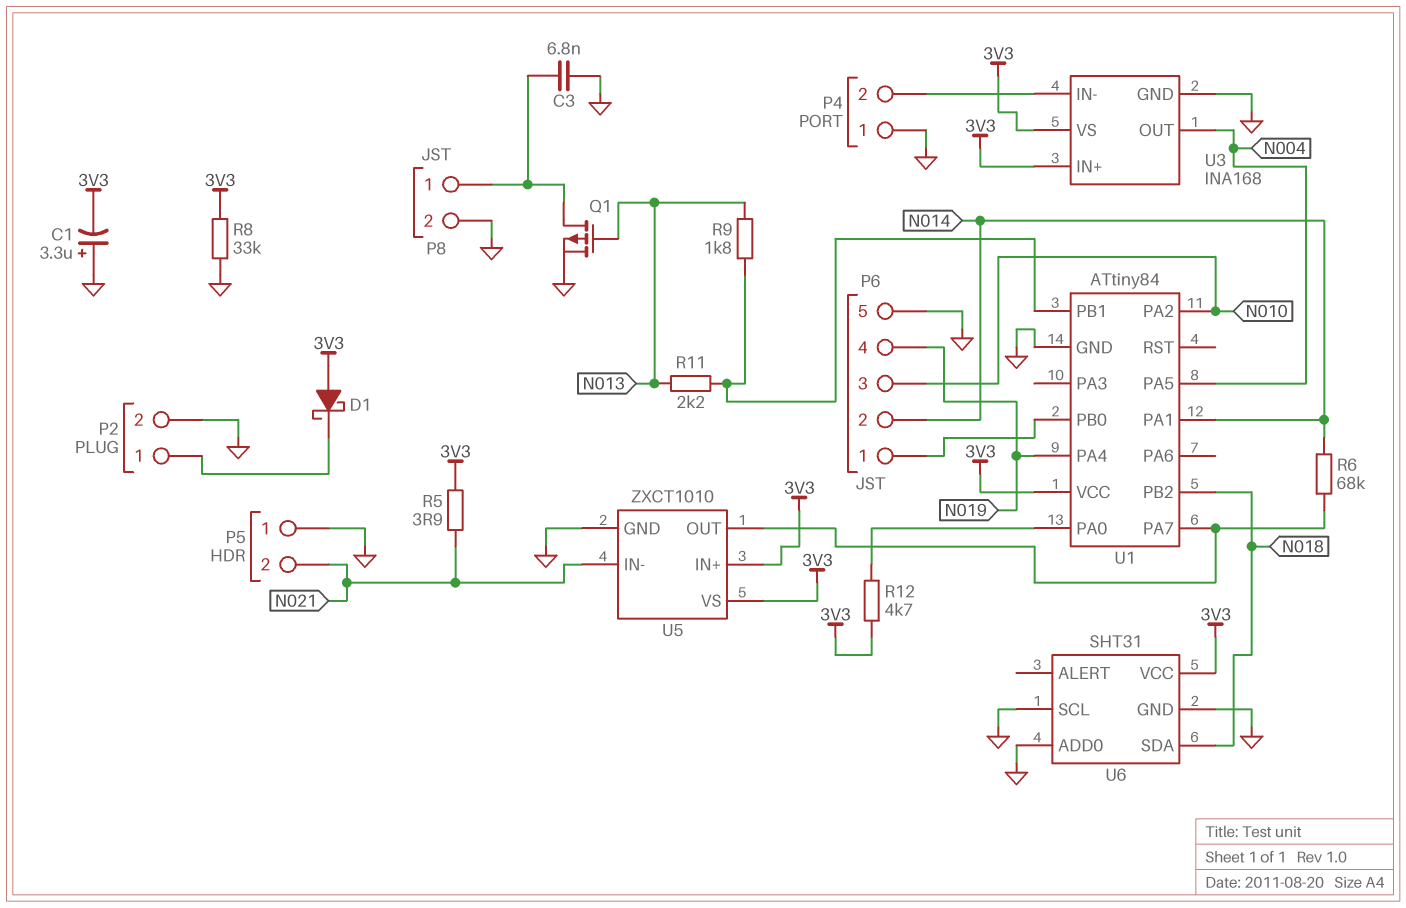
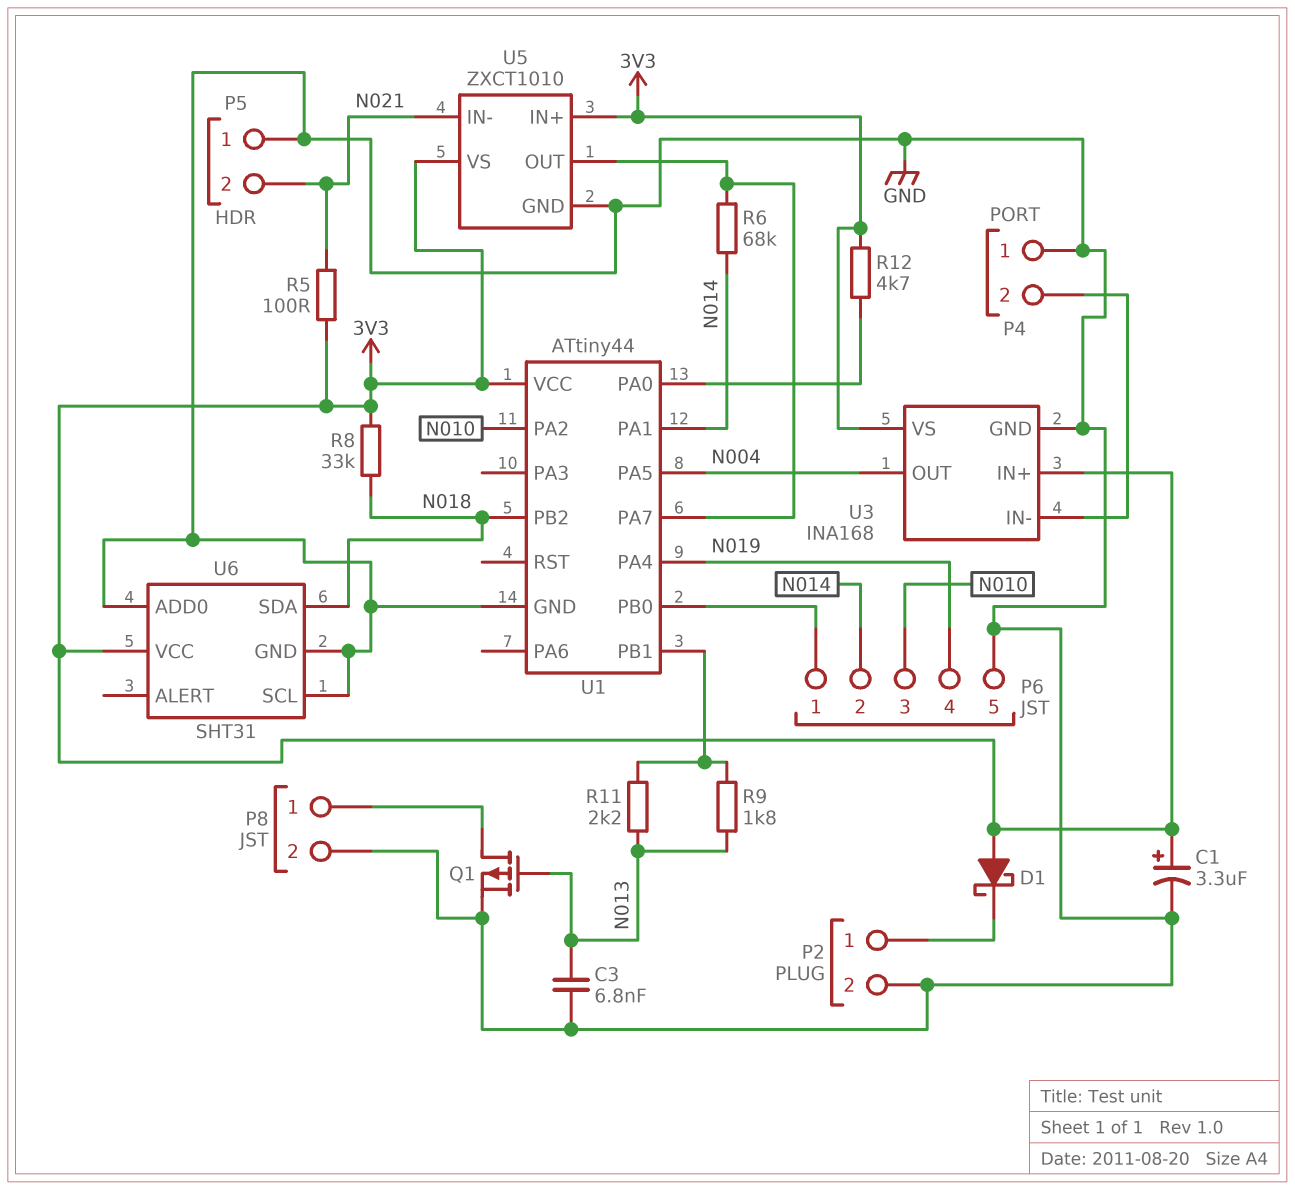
C1: 3.3uF (plus GND, minus 3V3) -> 3.3uF (plus 3V3, minus GND)
C3: 6.8nF (GND, P8/1) -> 6.8nF (GND, N013)
R5: 3.9 (3V3, N021) -> 100 (3V3, N021)
R8: 33k (3V3, GND) -> 33k (3V3, N018)
U1: ATtiny84 -> ATtiny44

